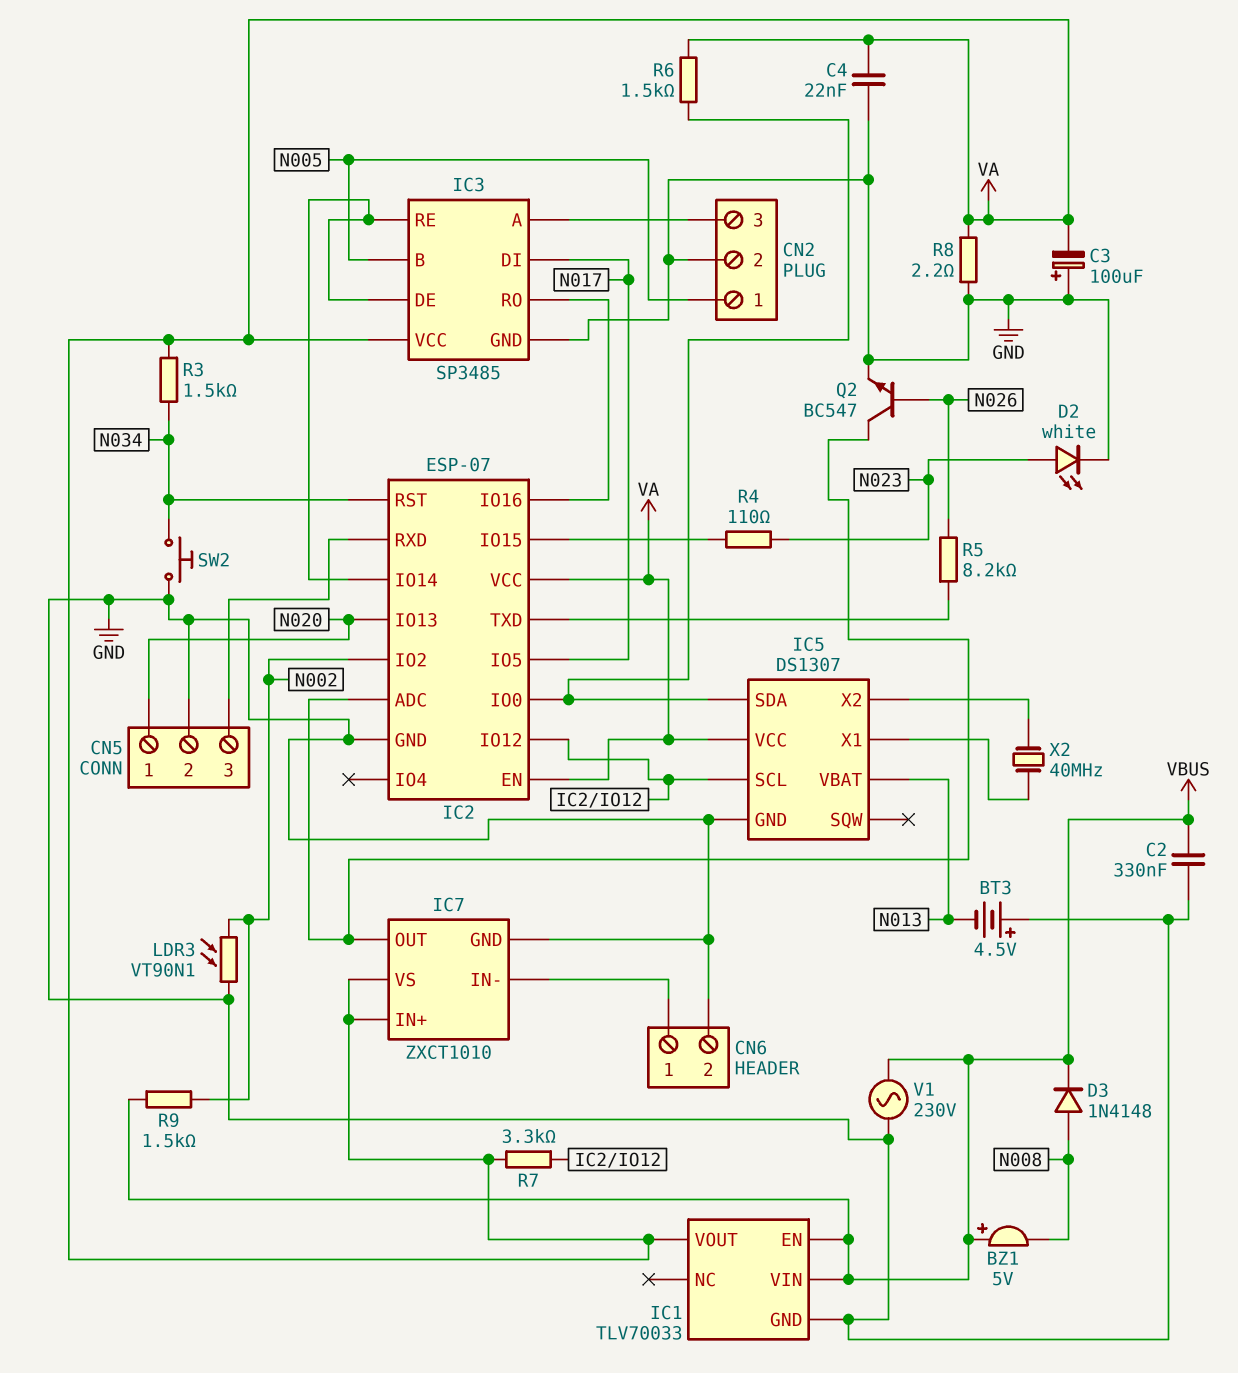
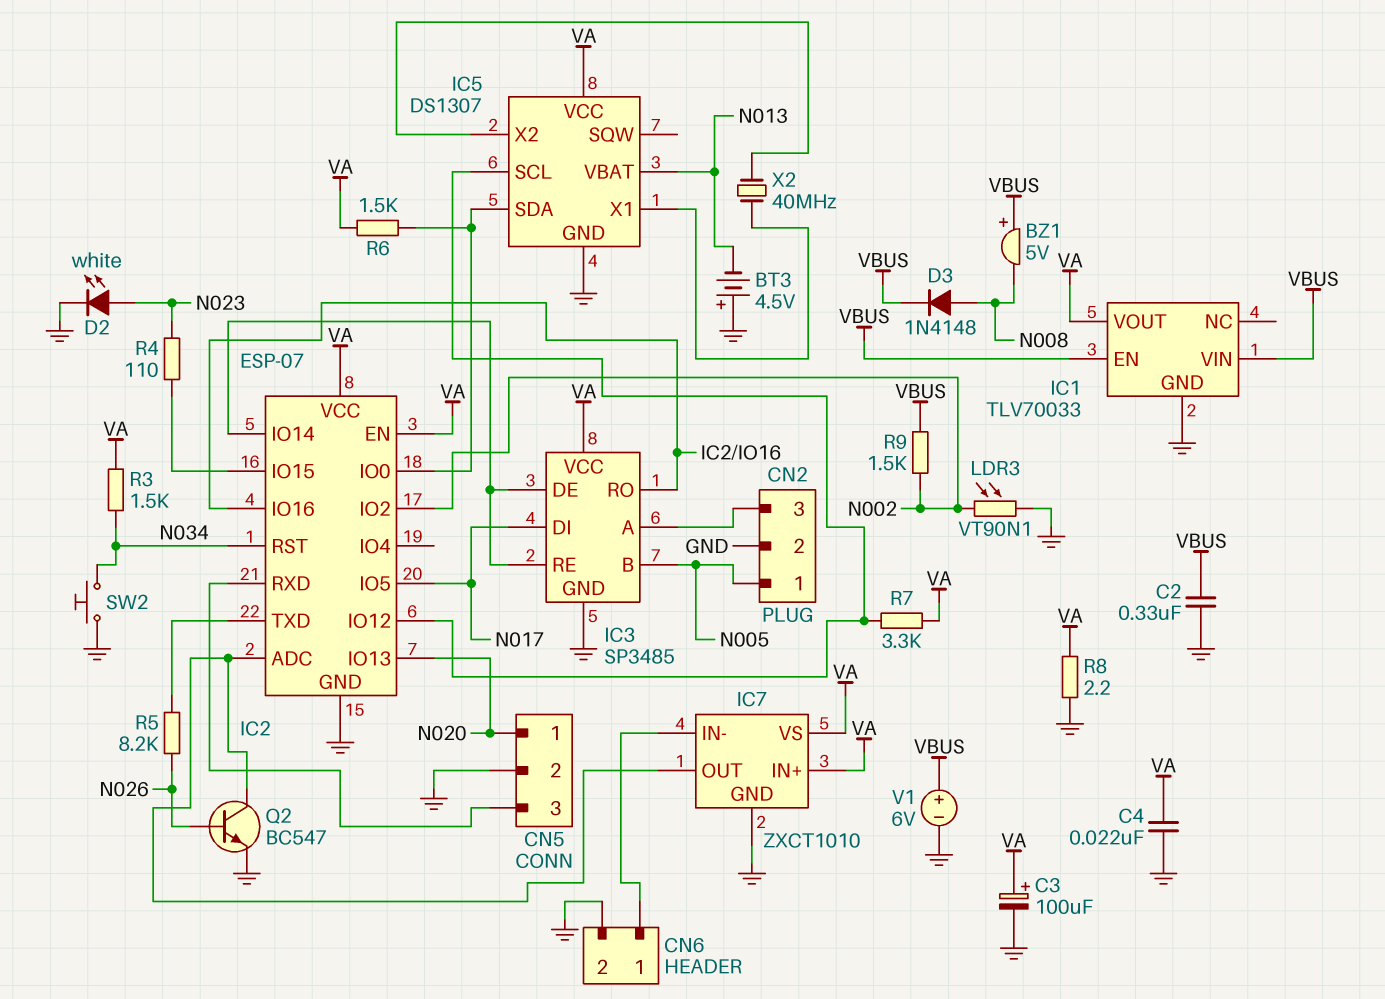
C3: 100uF (plus GND, minus VA) -> 100uF (plus VA, minus GND)
V1: AC 230V (GND, VBUS) -> 6V (plus VBUS, minus GND)

